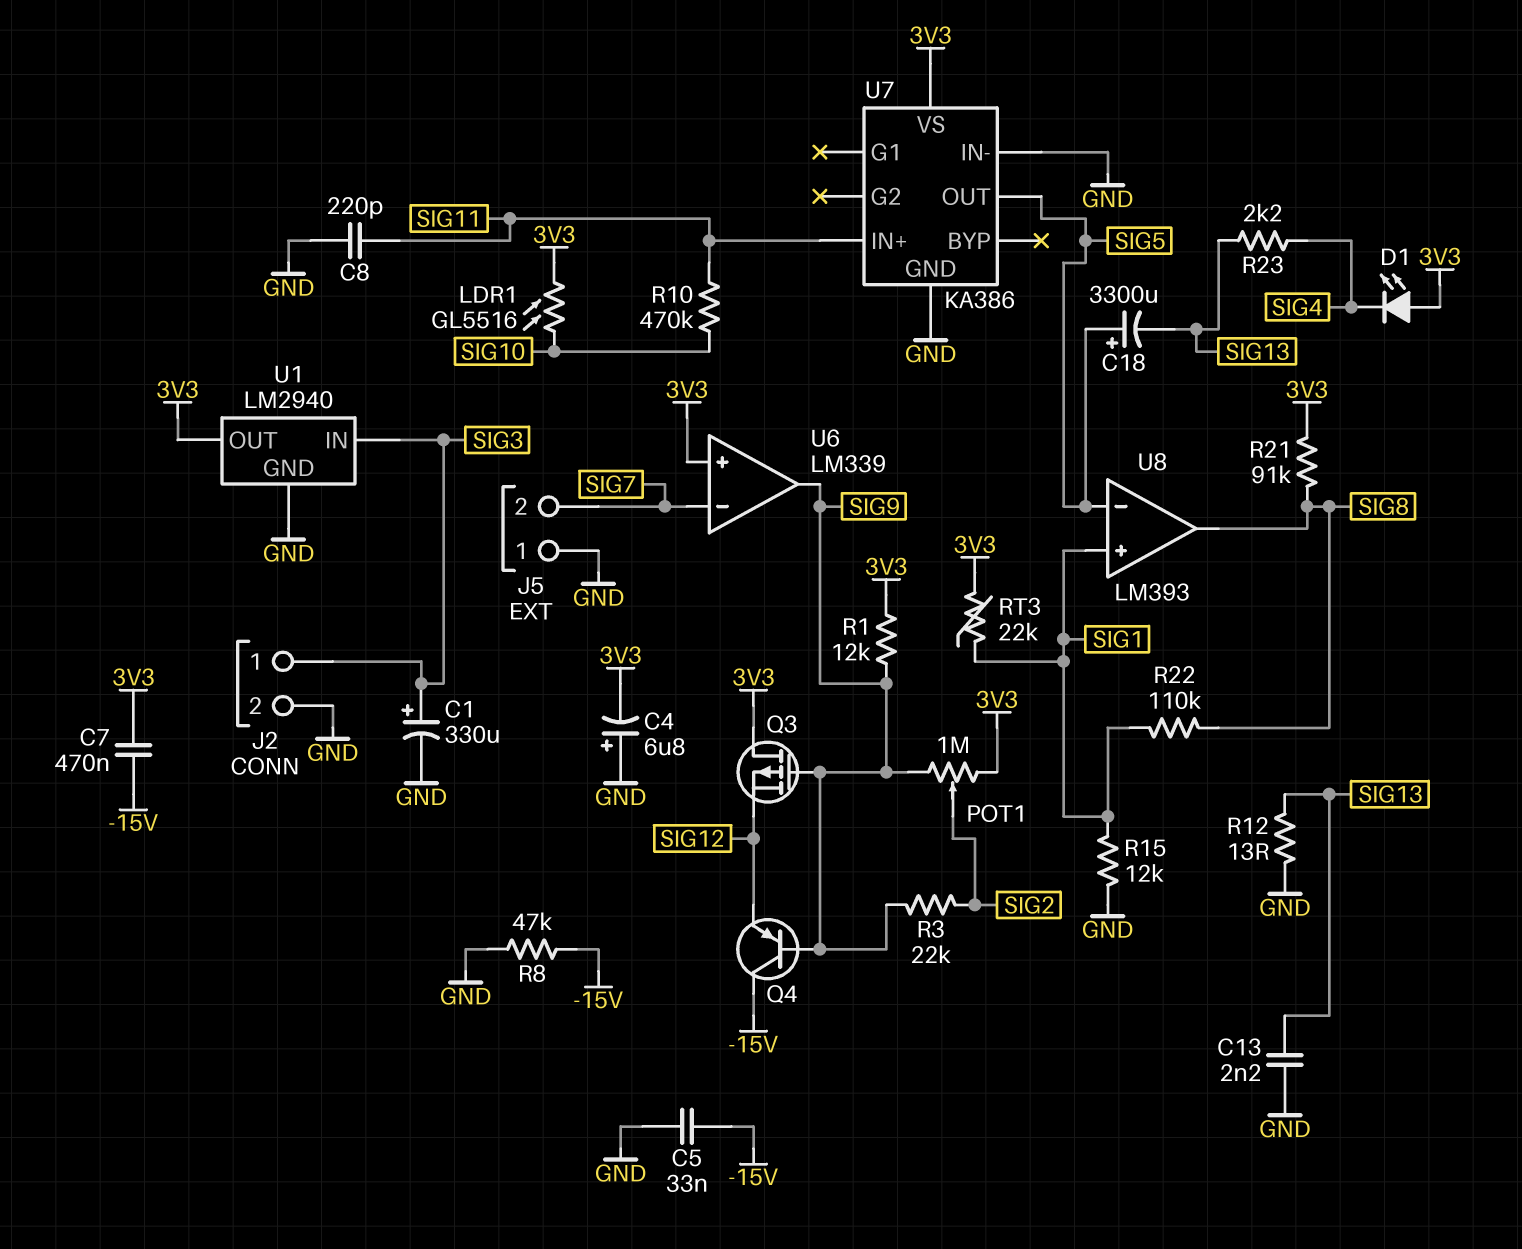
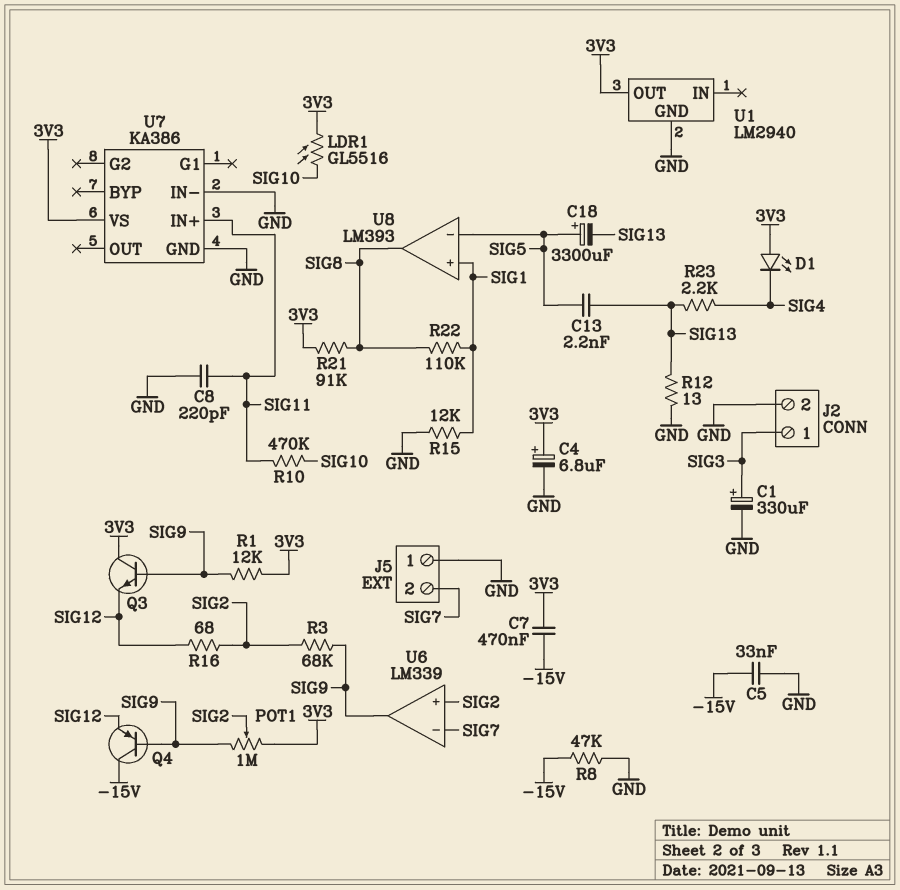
C4: 6.8uF (plus GND, minus 3V3) -> 6.8uF (plus 3V3, minus GND)
C13: 2.2nF (GND, SIG13) -> 2.2nF (SIG5, SIG13)
Q3: PMOS (G SIG9, D 3V3, S SIG12) -> NPN (B SIG9, C 3V3, E SIG12)
R3: 22k (SIG2, SIG9) -> 68k (SIG2, SIG9)
R16: none -> 68 (SIG2, SIG12)
RT3: 22k (3V3, SIG1) -> none
U1 pin IN: SIG3 -> none
U6 pin in+: 3V3 -> SIG2
U7 pin OUT: SIG5 -> none

